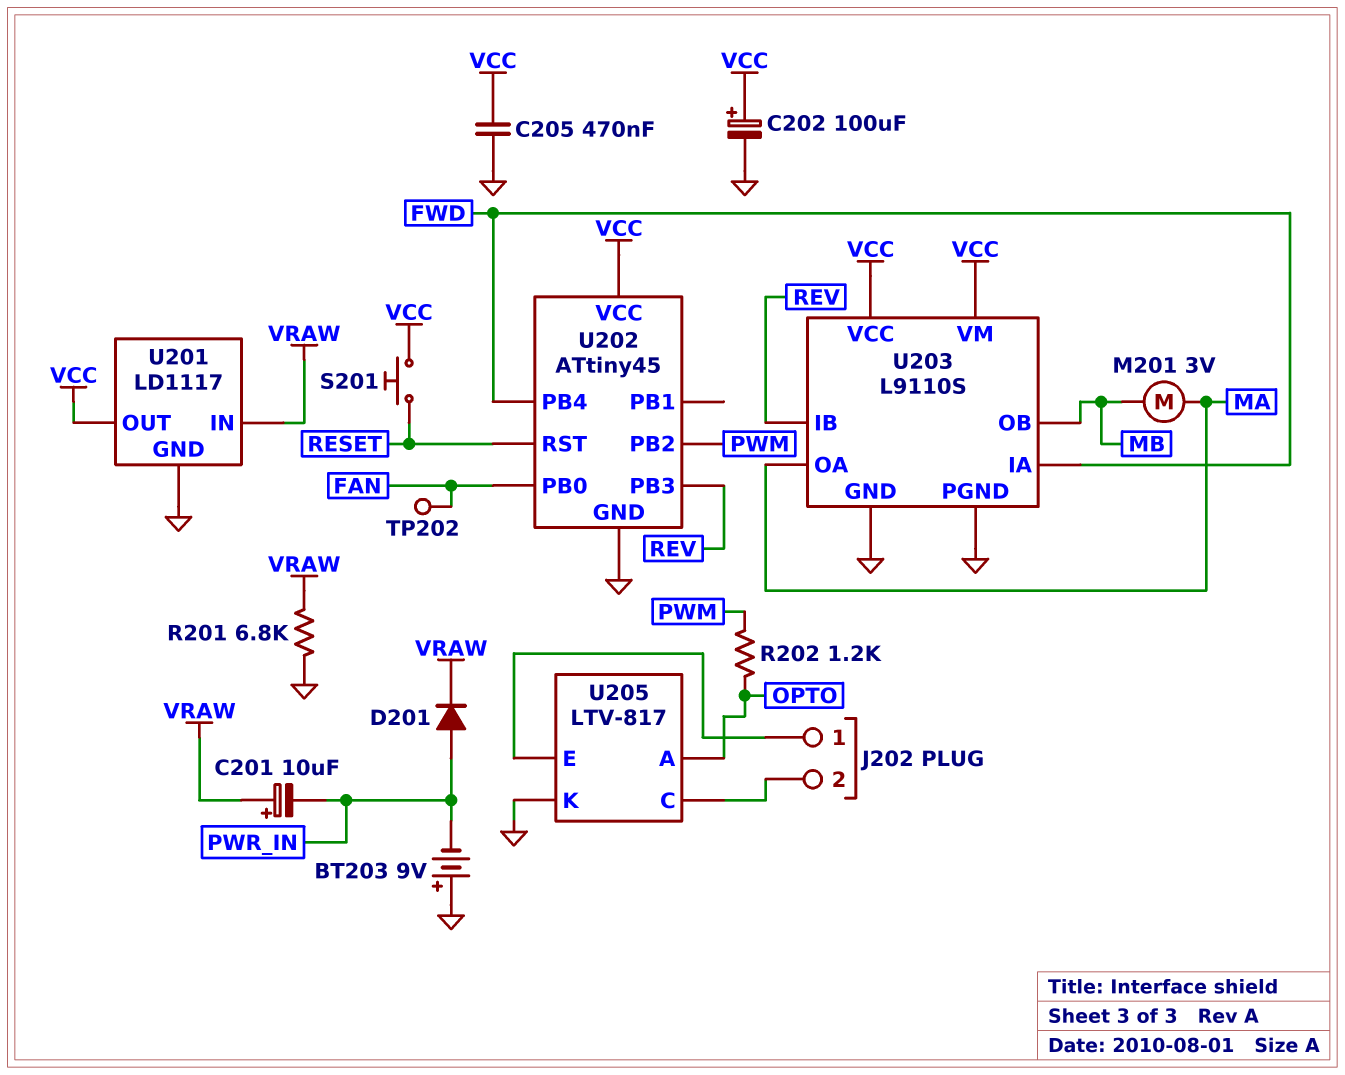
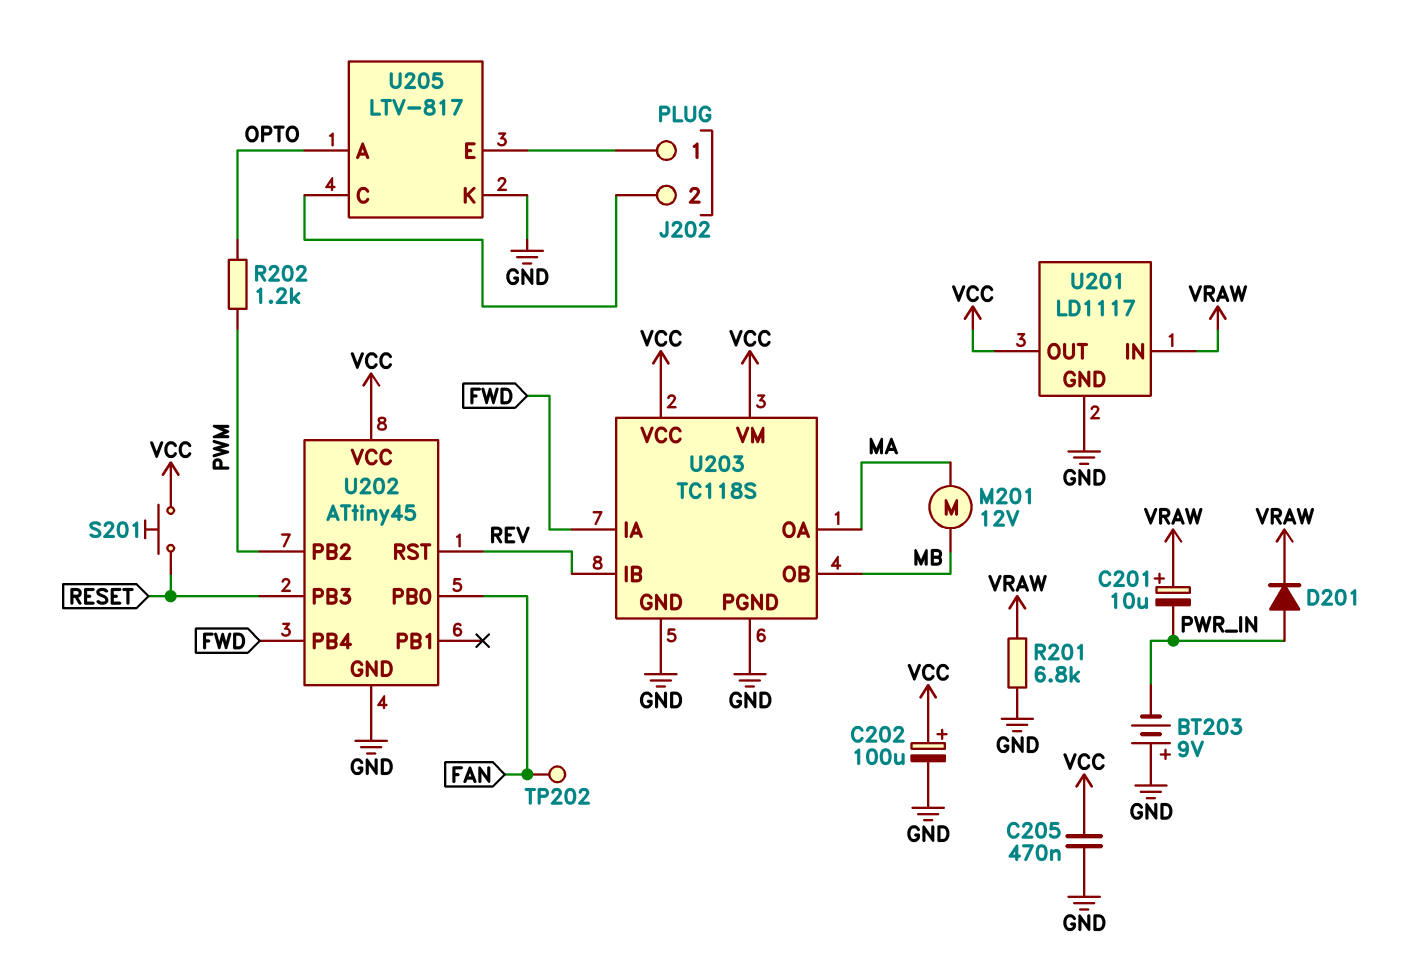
M201: motor 3V (MA, MB) -> motor 12V (MA, MB)
U202 pin PB3: REV -> RESET
U202 pin RST: RESET -> REV
U203: L9110S -> TC118S

